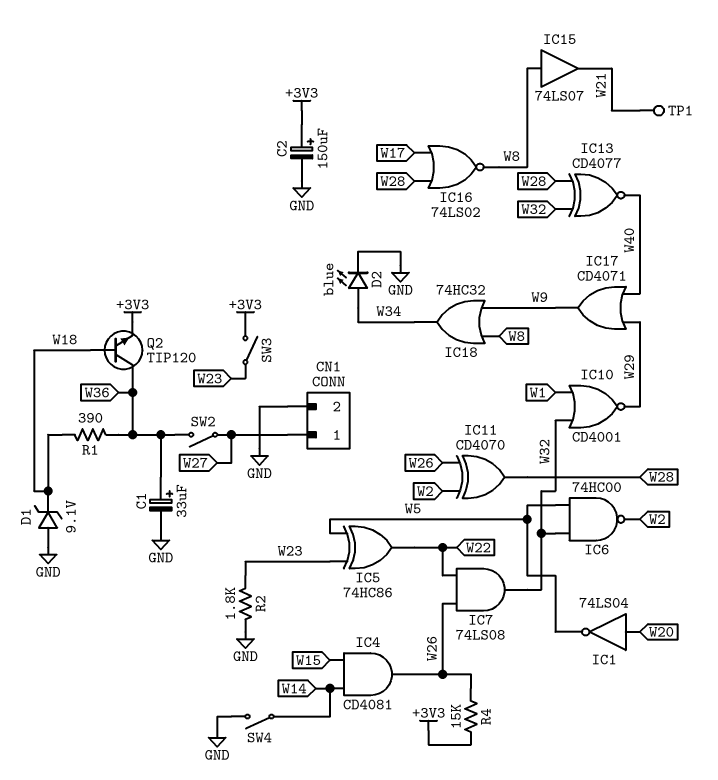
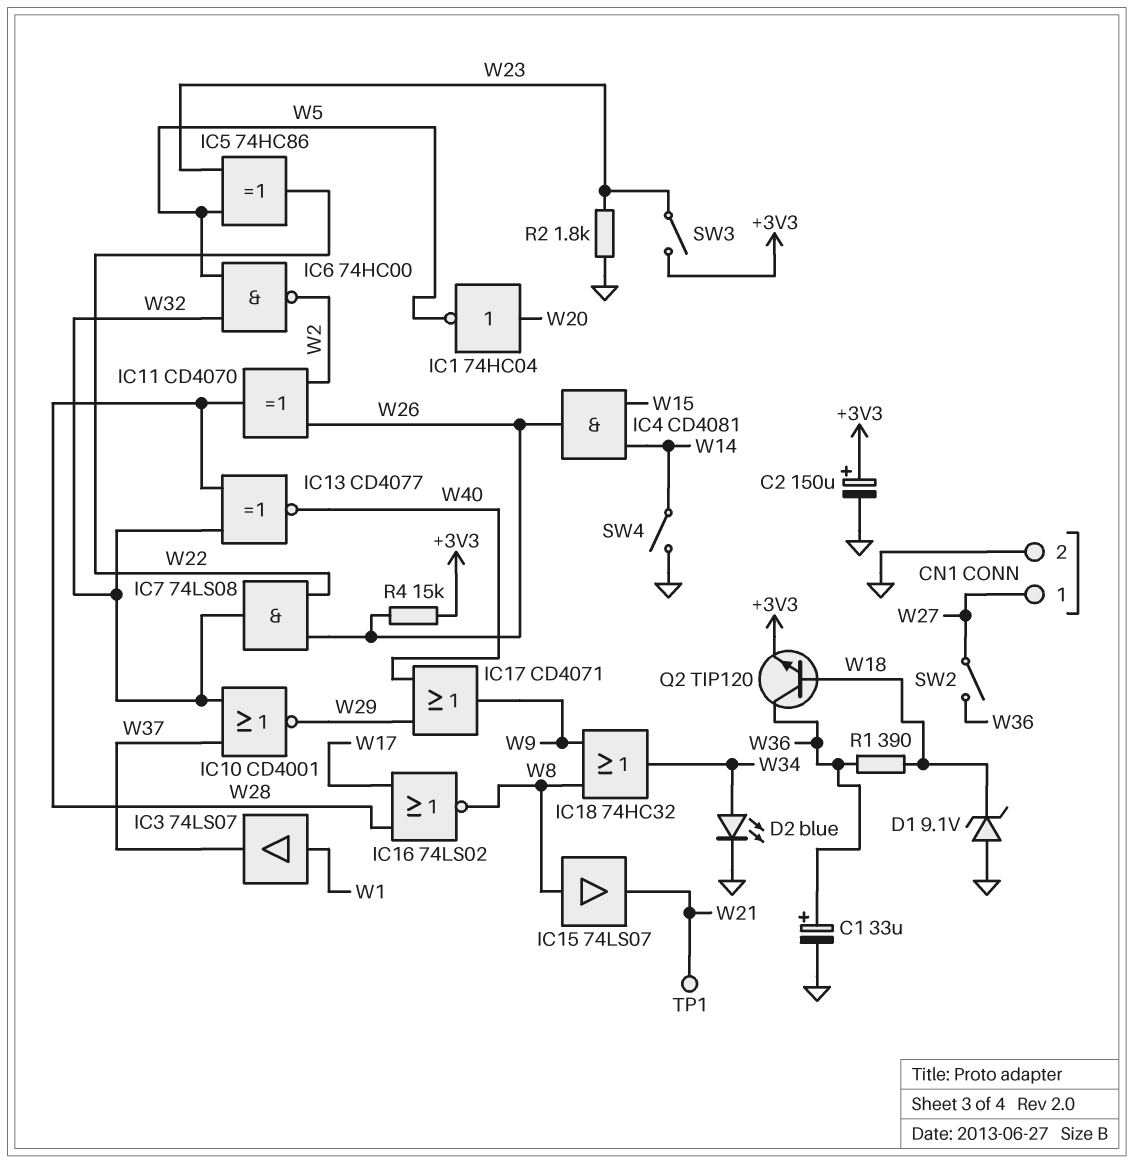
IC1: NOT 74LS04 (in W20, out W5) -> NOT 74HC04 (in W20, out W5)
IC3: none -> buffer 74LS07 (in W1, out W37)
IC10: NOR CD4001 (in W1, in W32, out W29) -> NOR CD4001 (in W32, in W37, out W29)

